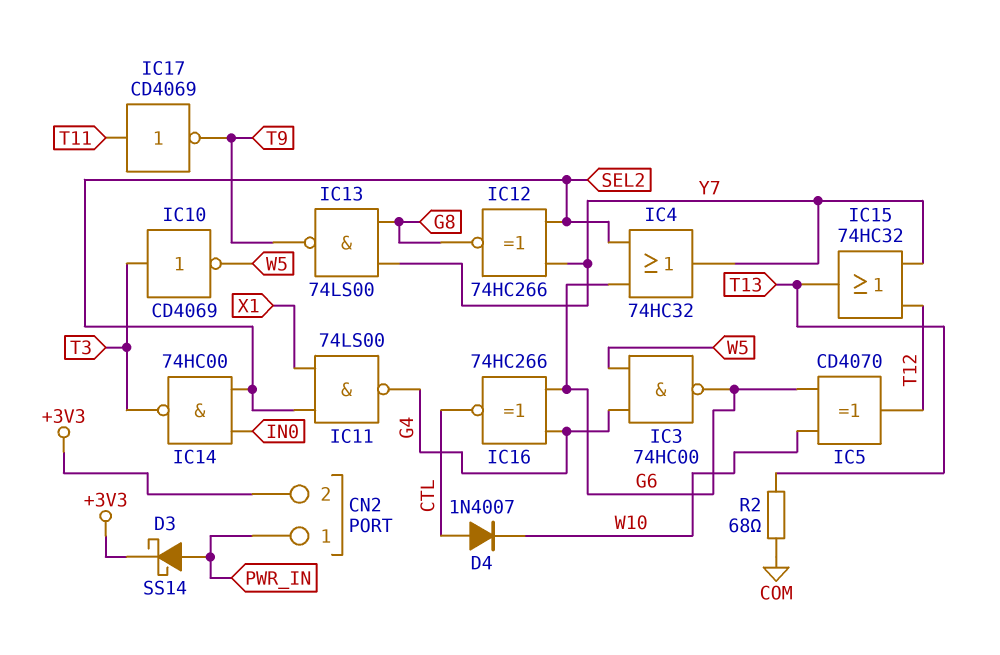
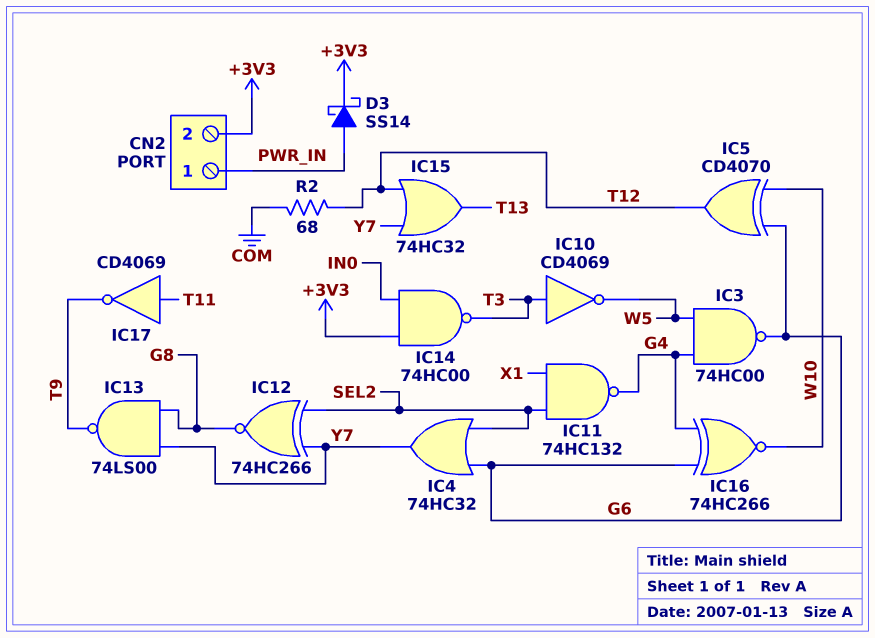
D4: diode 1N4007 (A CTL, K W10) -> none
IC11: NAND 74LS00 (in SEL2, in X1, out G4) -> NAND 74HC132 (in SEL2, in X1, out G4)
IC14: NAND 74HC00 (in IN0, in SEL2, out T3) -> NAND 74HC00 (in +3V3, in IN0, out T3)
IC16: XNOR 74HC266 (in G4, in G6, out CTL) -> XNOR 74HC266 (in G4, in G6, out W10)
R2: 68 (COM, T13) -> 68 (COM, T12)

